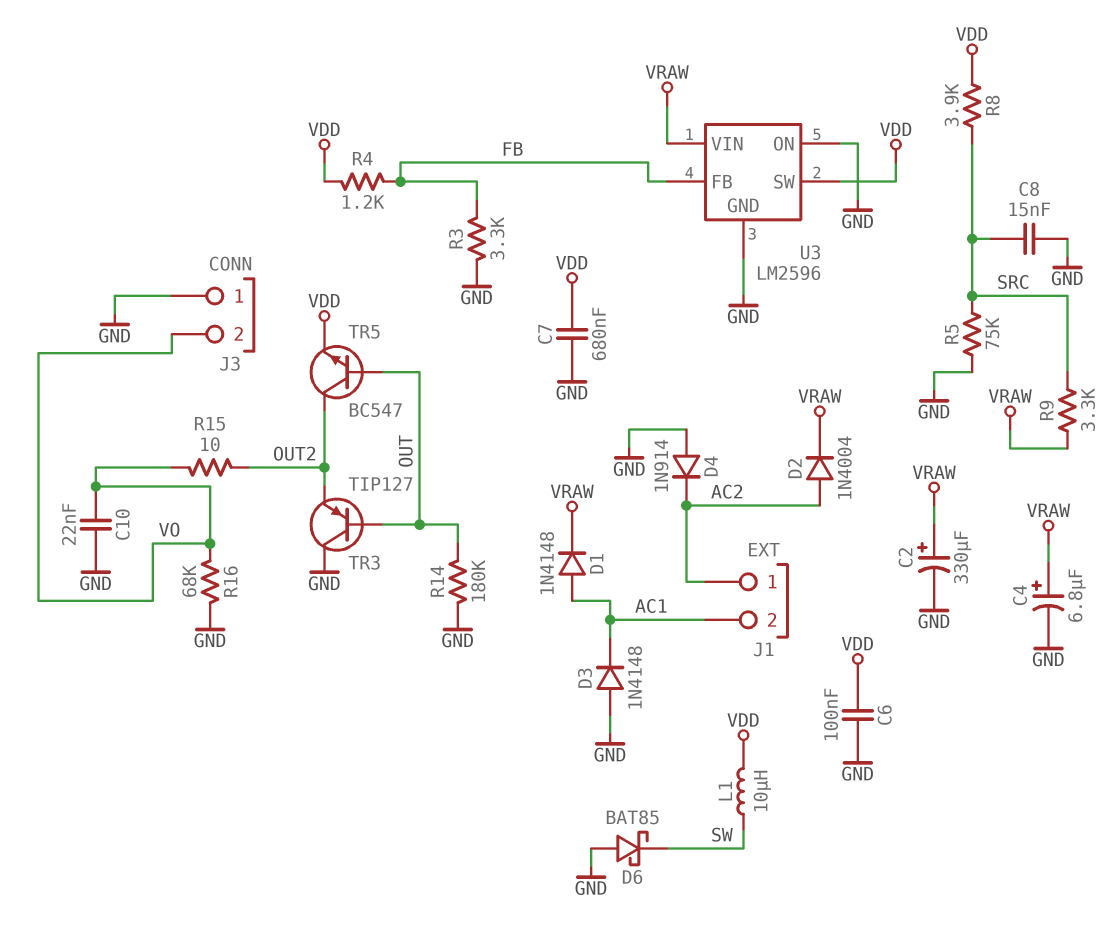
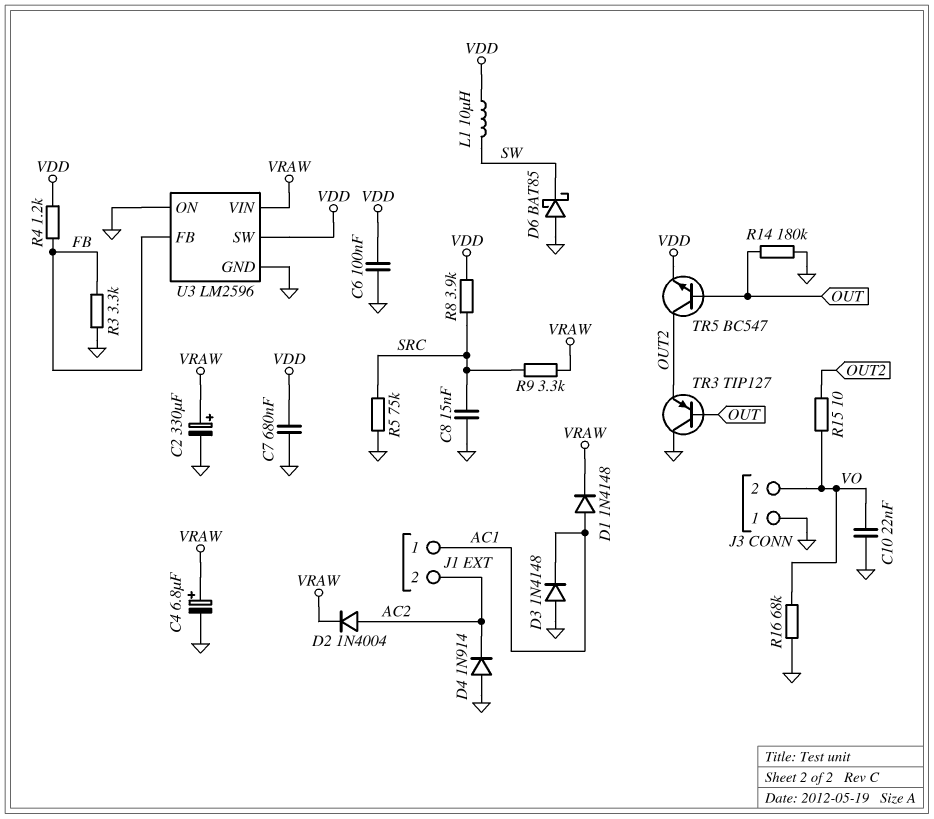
J1 pin 1: AC2 -> AC1
J1 pin 2: AC1 -> AC2

